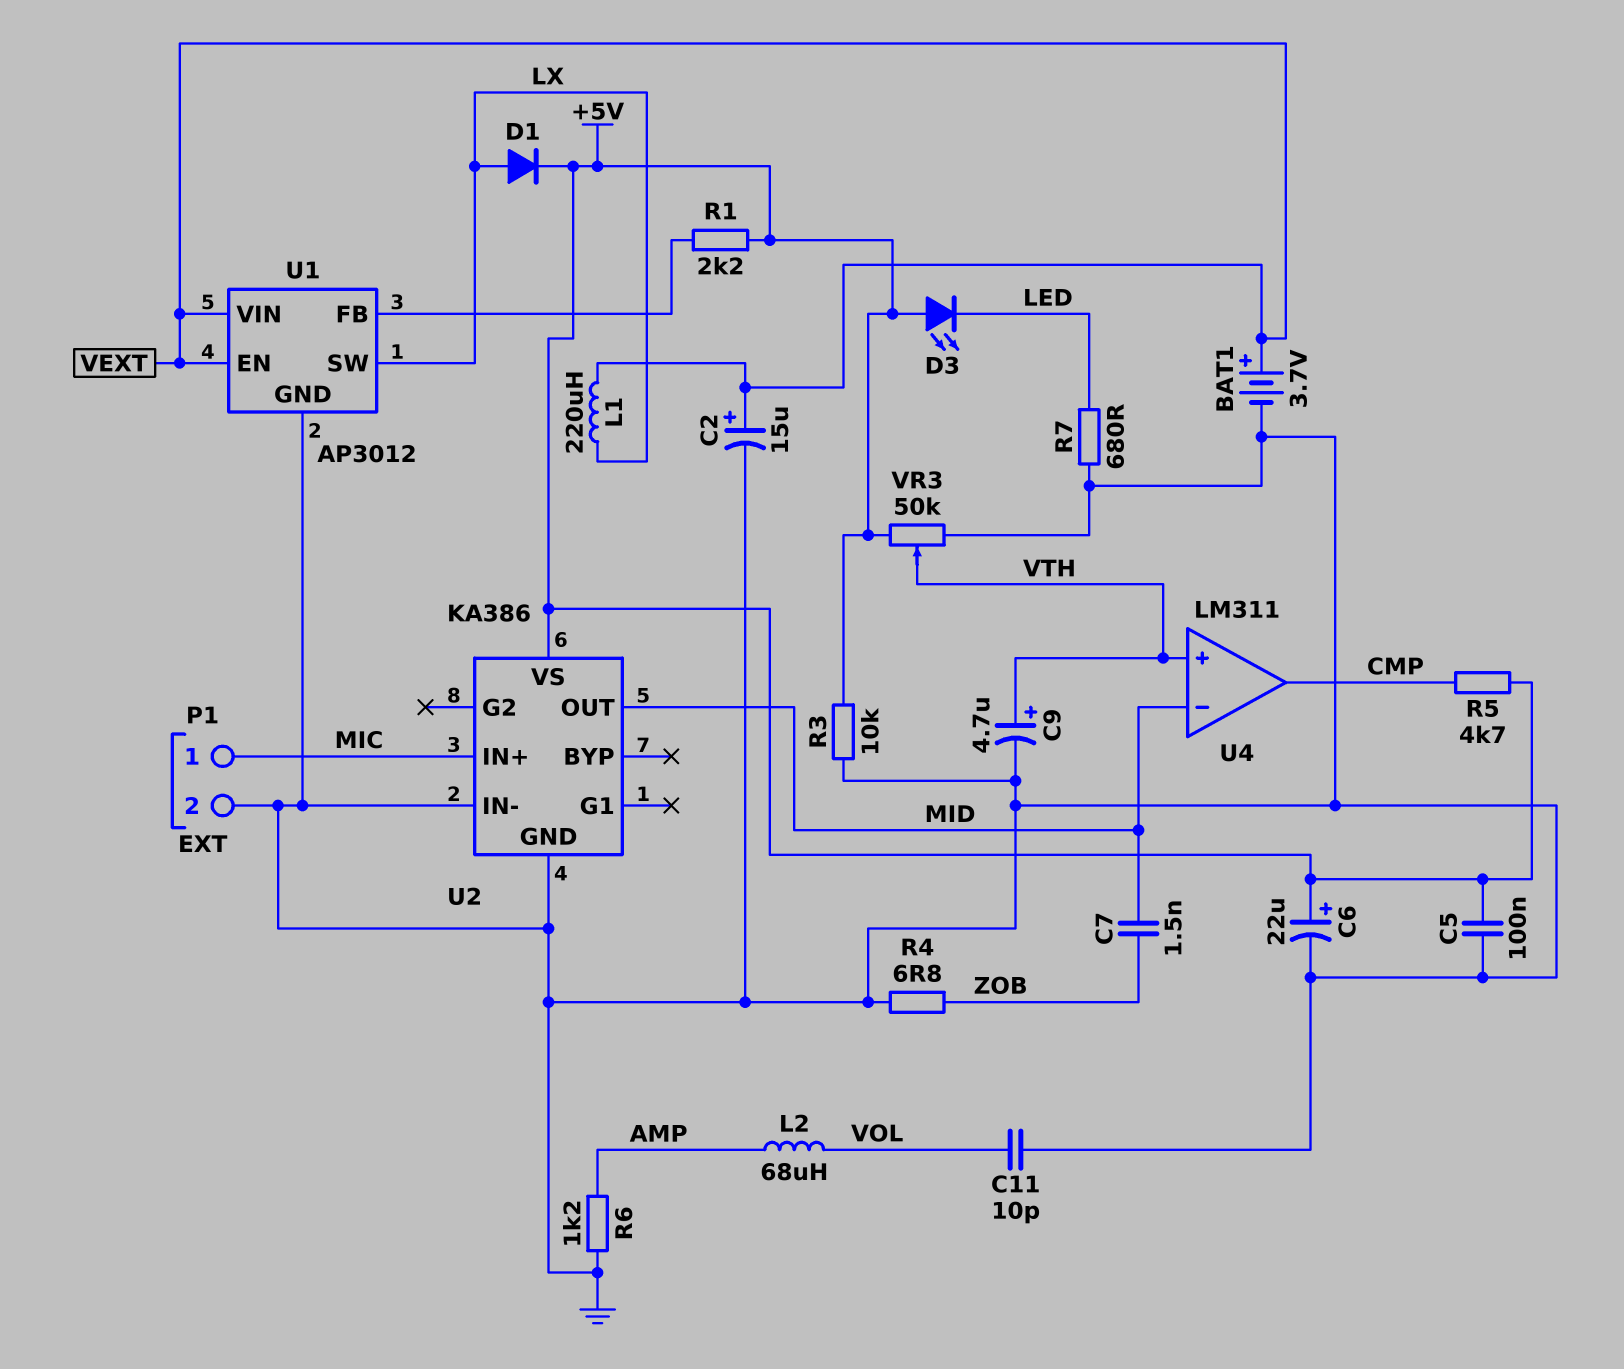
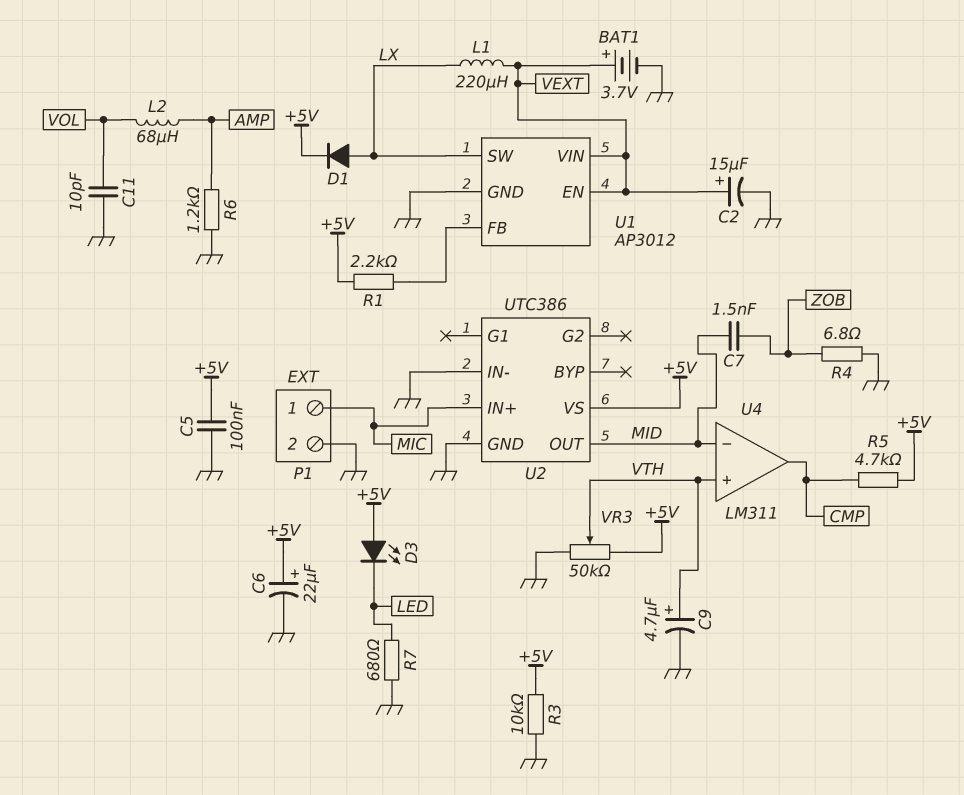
U2: KA386 -> UTC386

